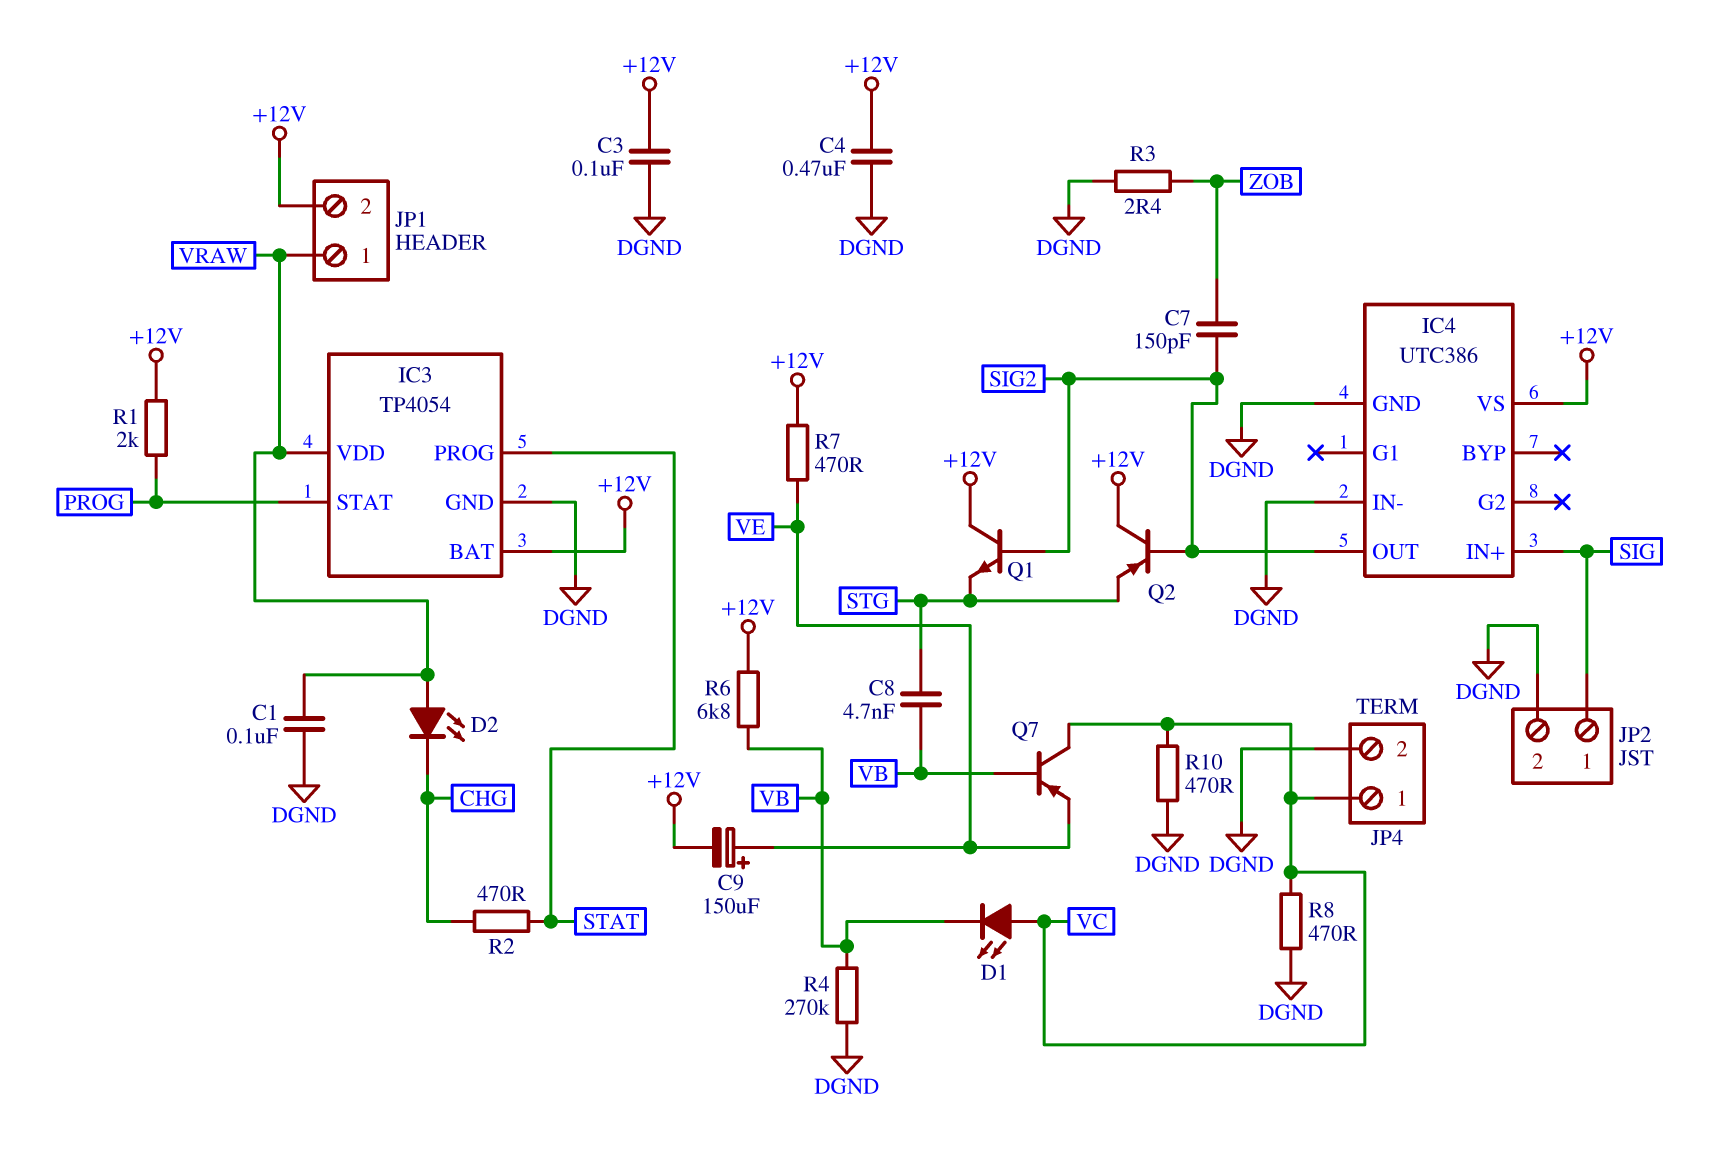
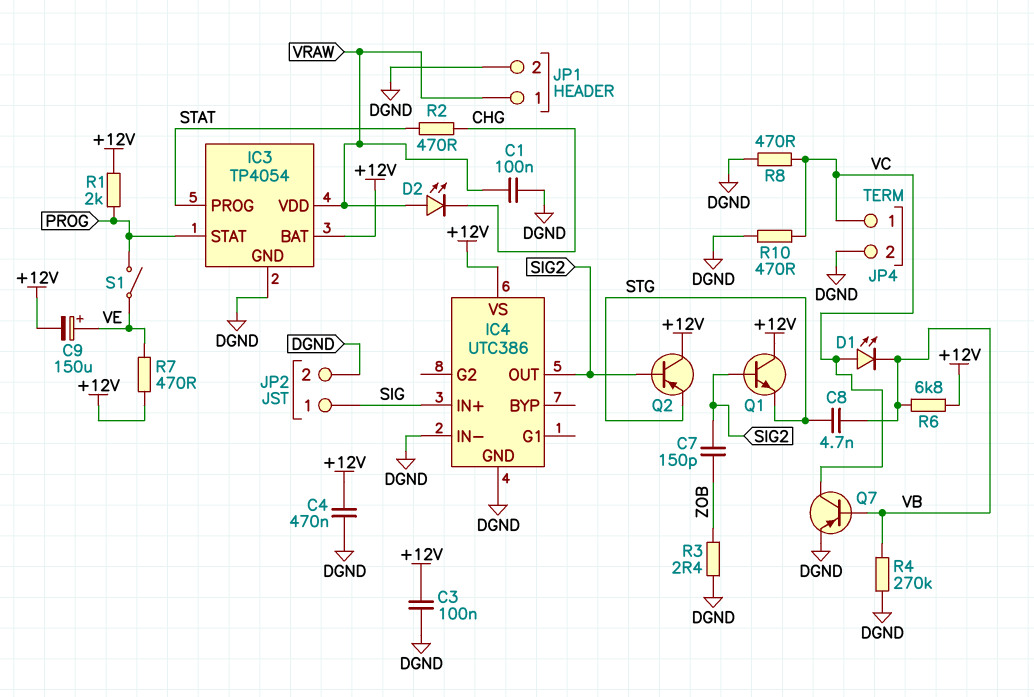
JP1 pin 2: +12V -> DGND
Q7: PNP (B VB, C VC, E VE) -> PNP (B VB, C VC, E DGND)
S1: none -> switch (PROG, VE)

